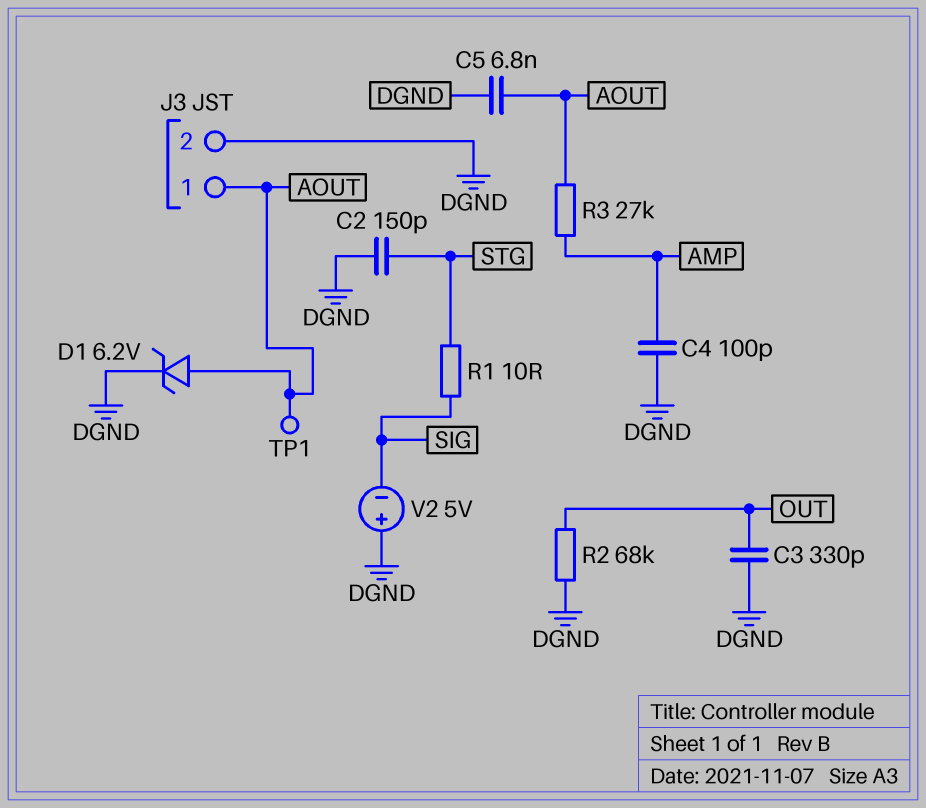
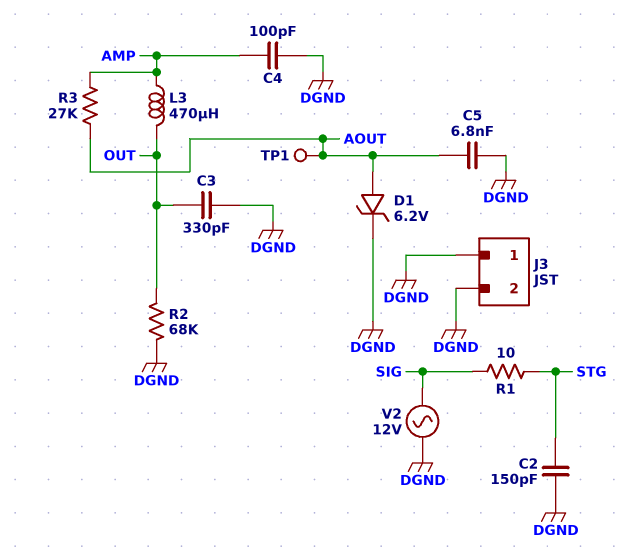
J3 pin 1: AOUT -> DGND
L3: none -> 470uH (AMP, OUT)
V2: 5V (plus DGND, minus SIG) -> AC 12V (DGND, SIG)

